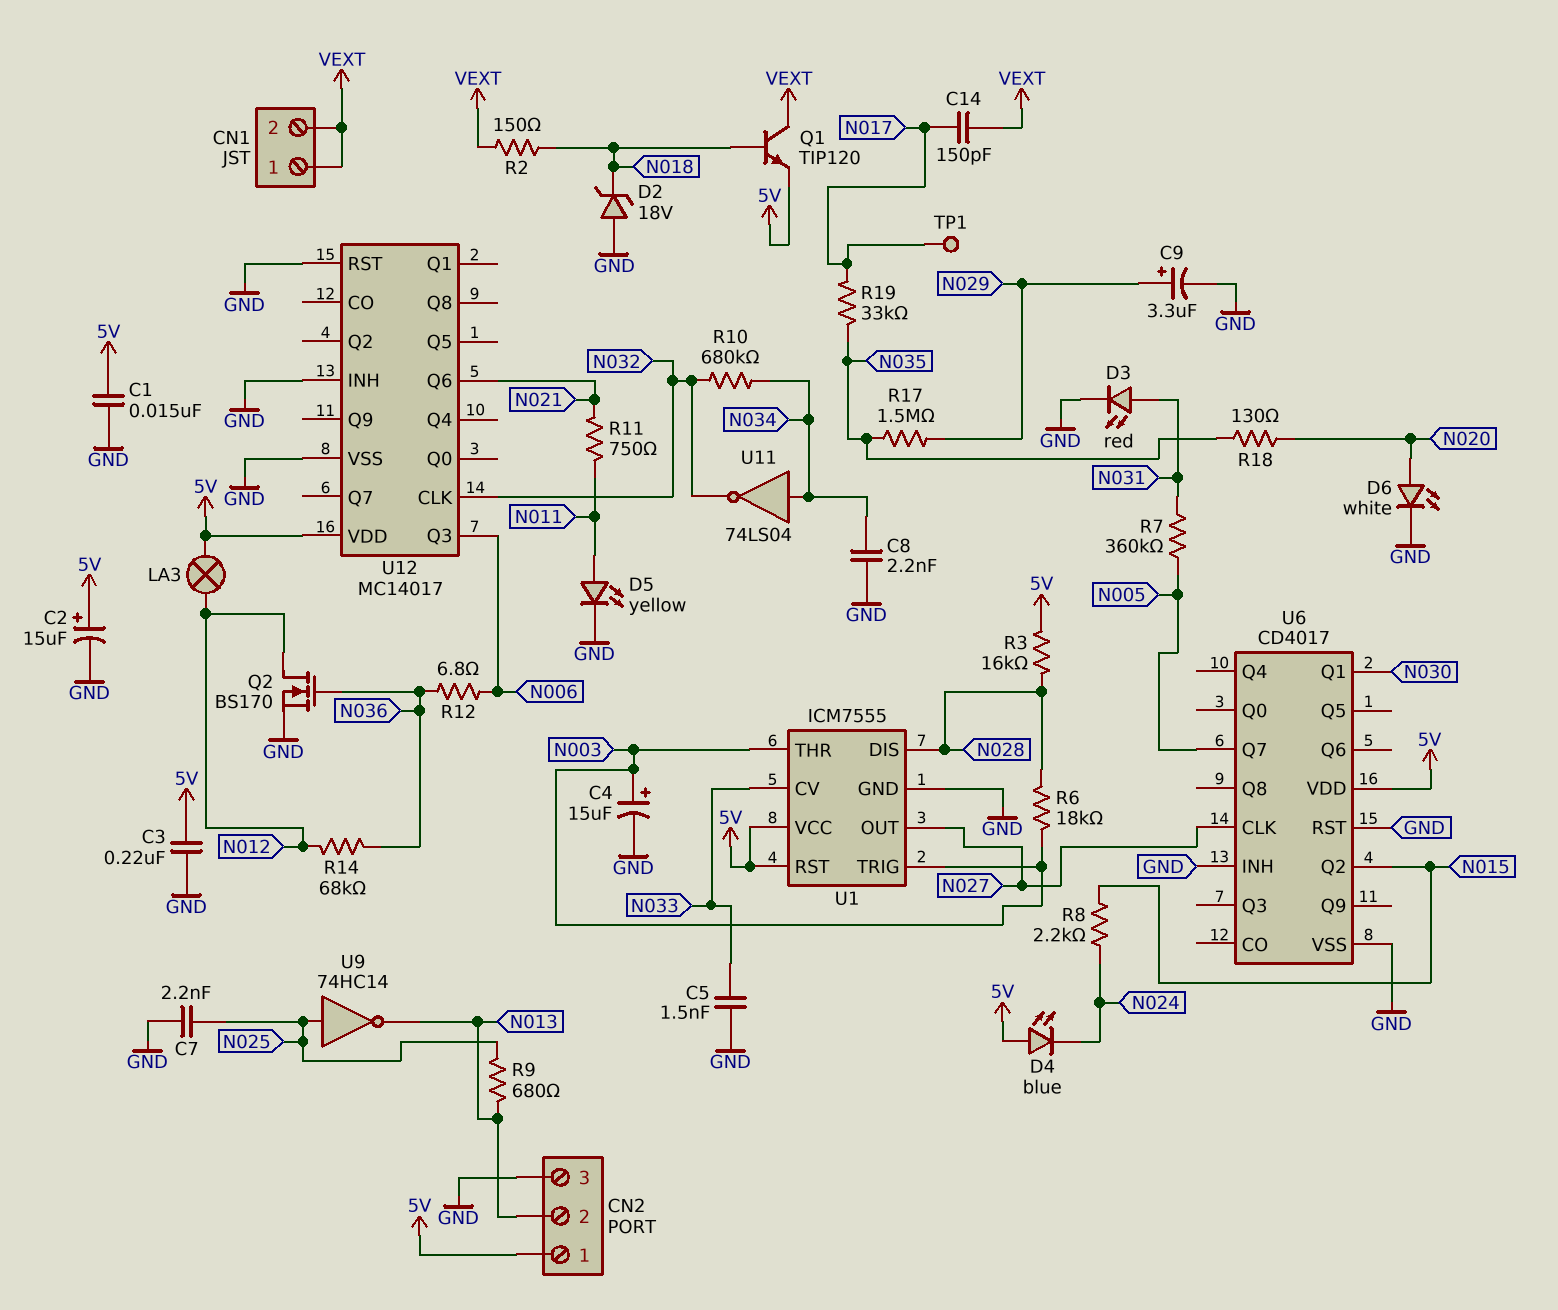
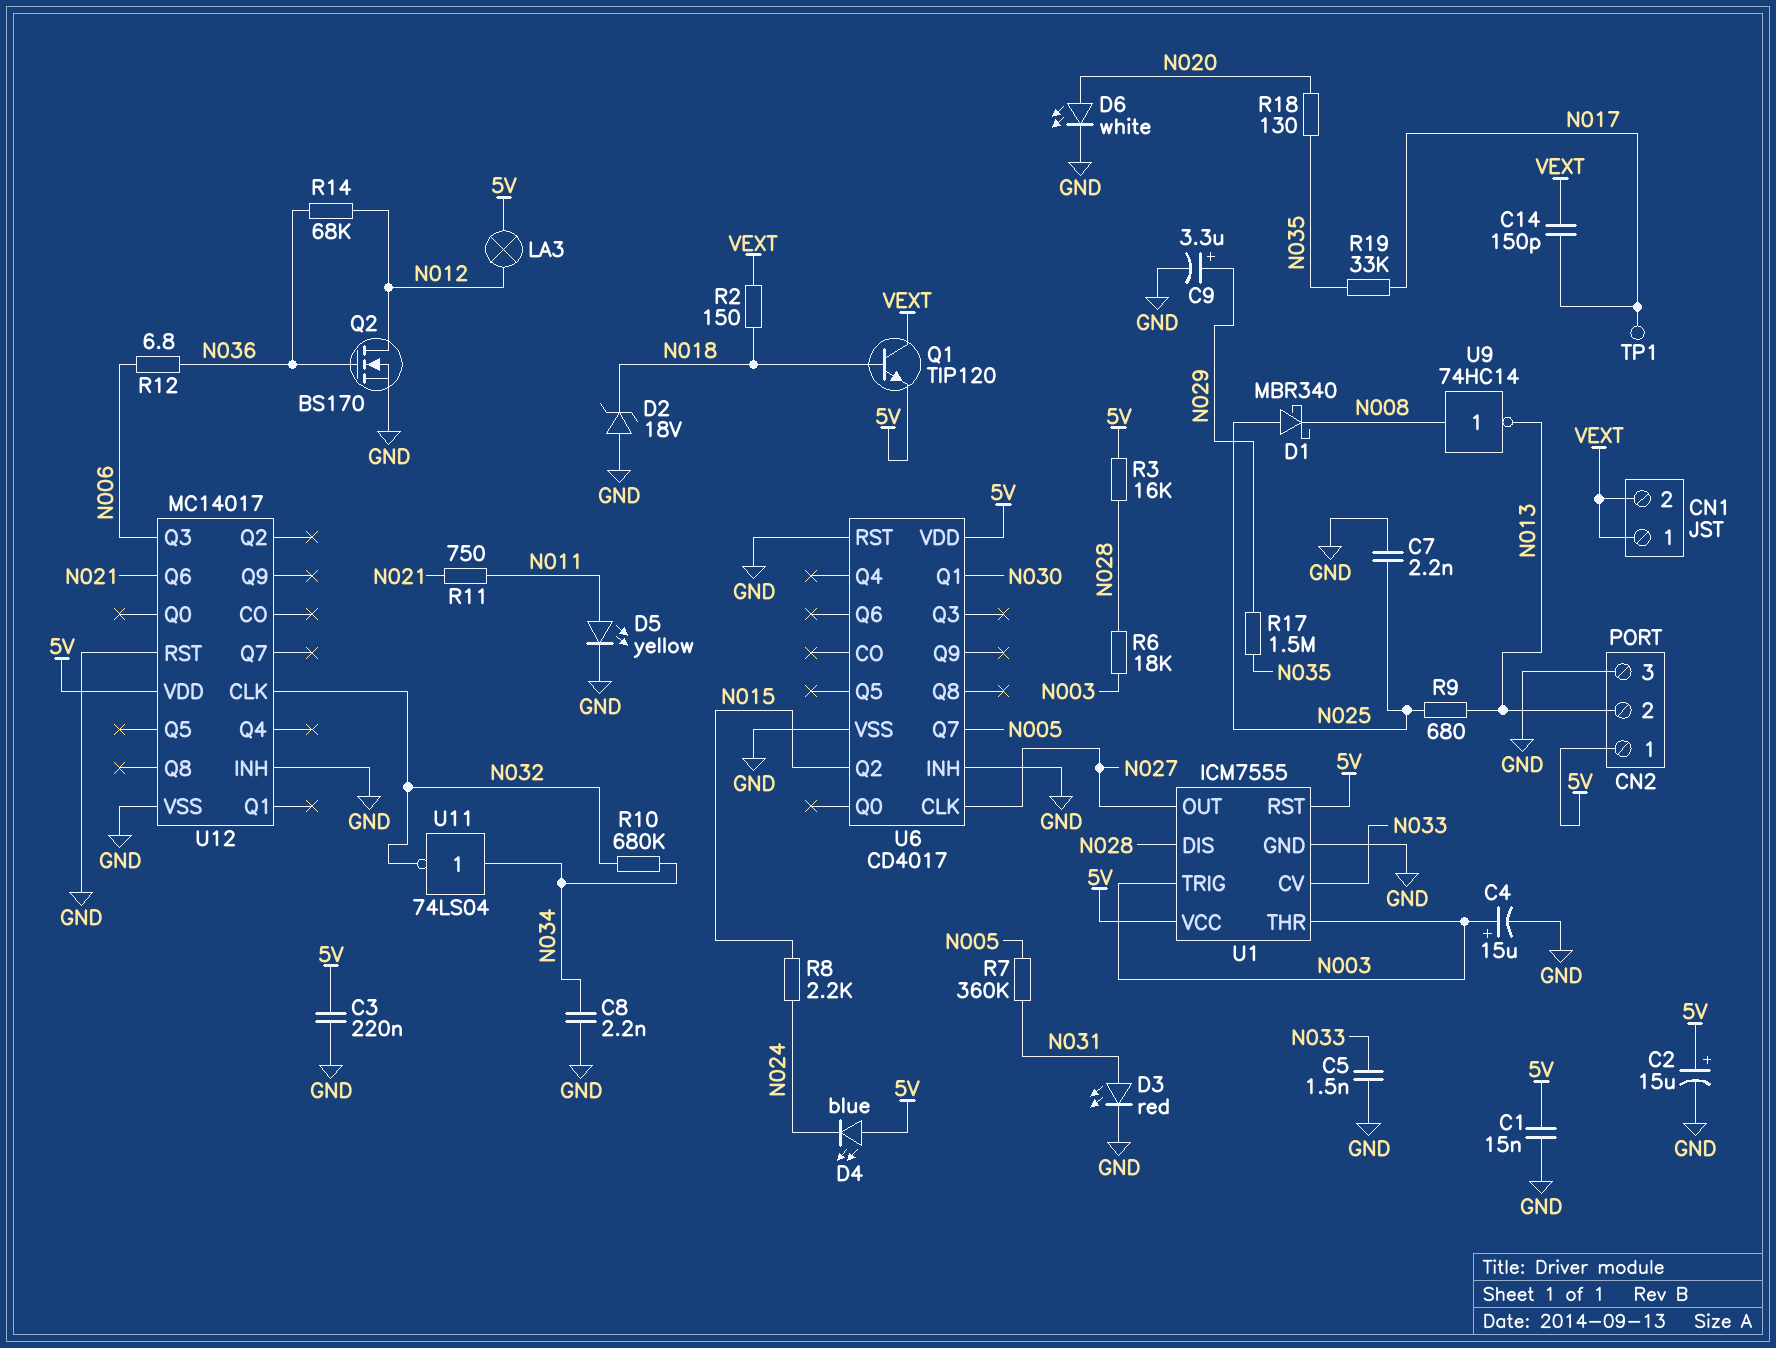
D1: none -> schottky MBR340 (A N025, K N008)
U9: NOT 74HC14 (in N025, out N013) -> NOT 74HC14 (in N008, out N013)

